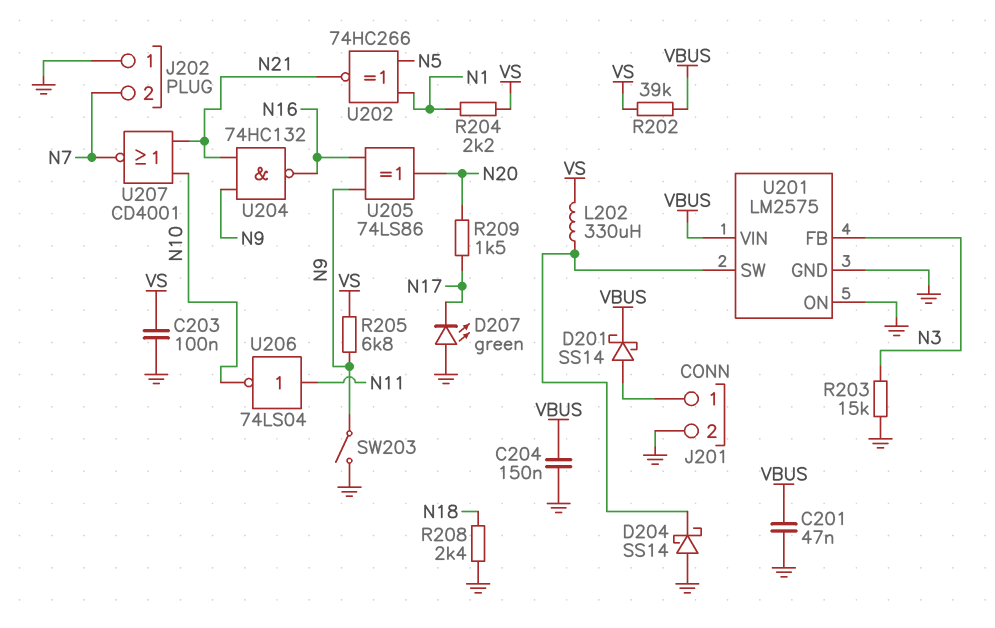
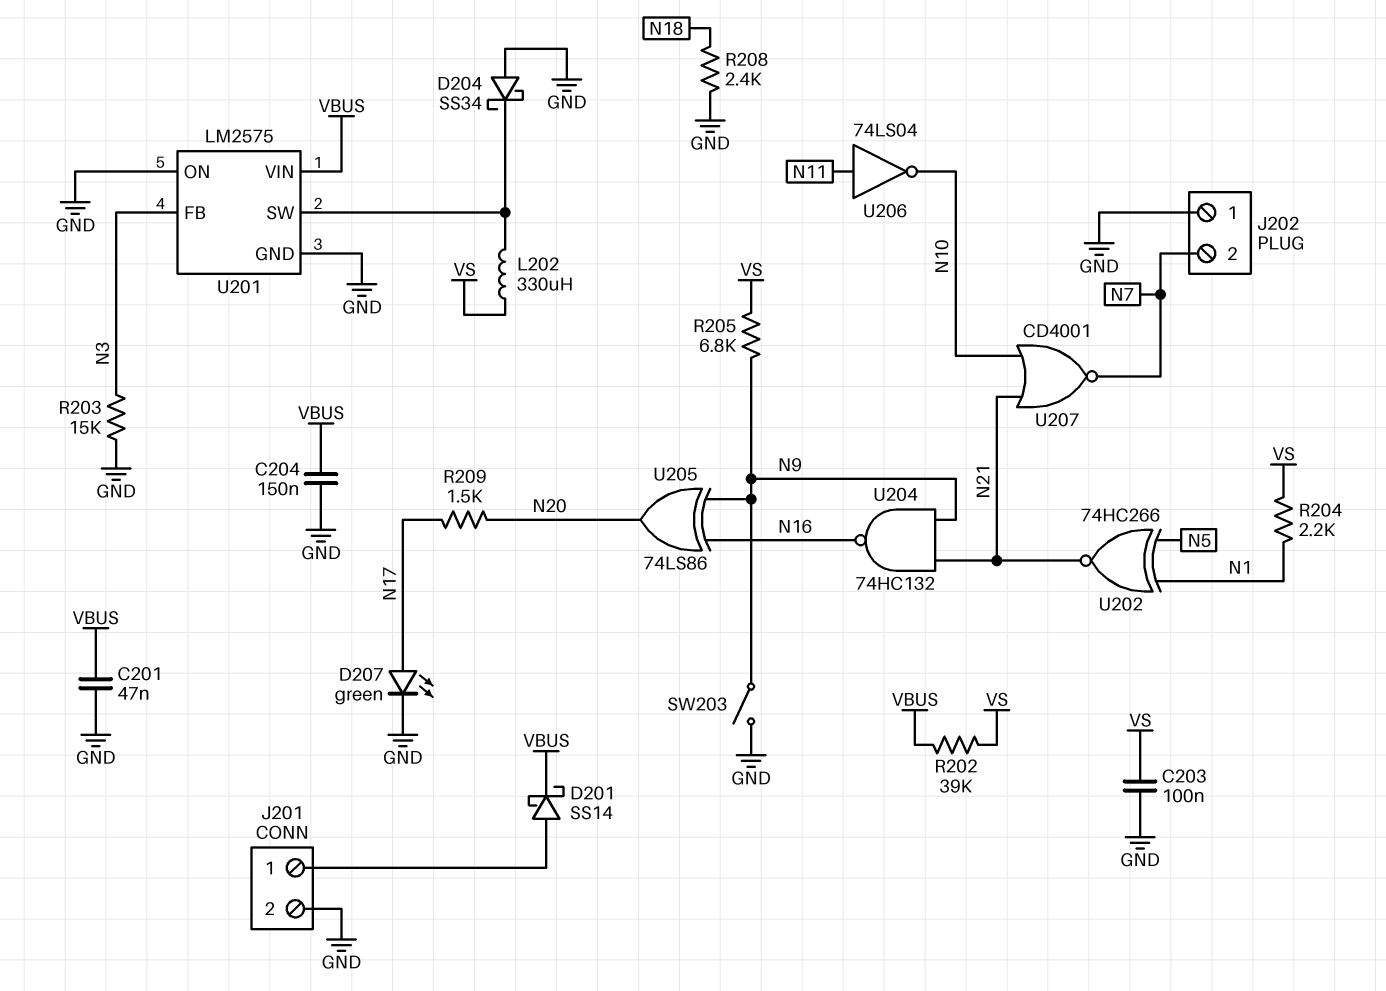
D204: schottky SS14 (A GND, K U201/SW) -> schottky SS34 (A GND, K U201/SW)
D207: LED green (A GND, K N17) -> LED green (A N17, K GND)

